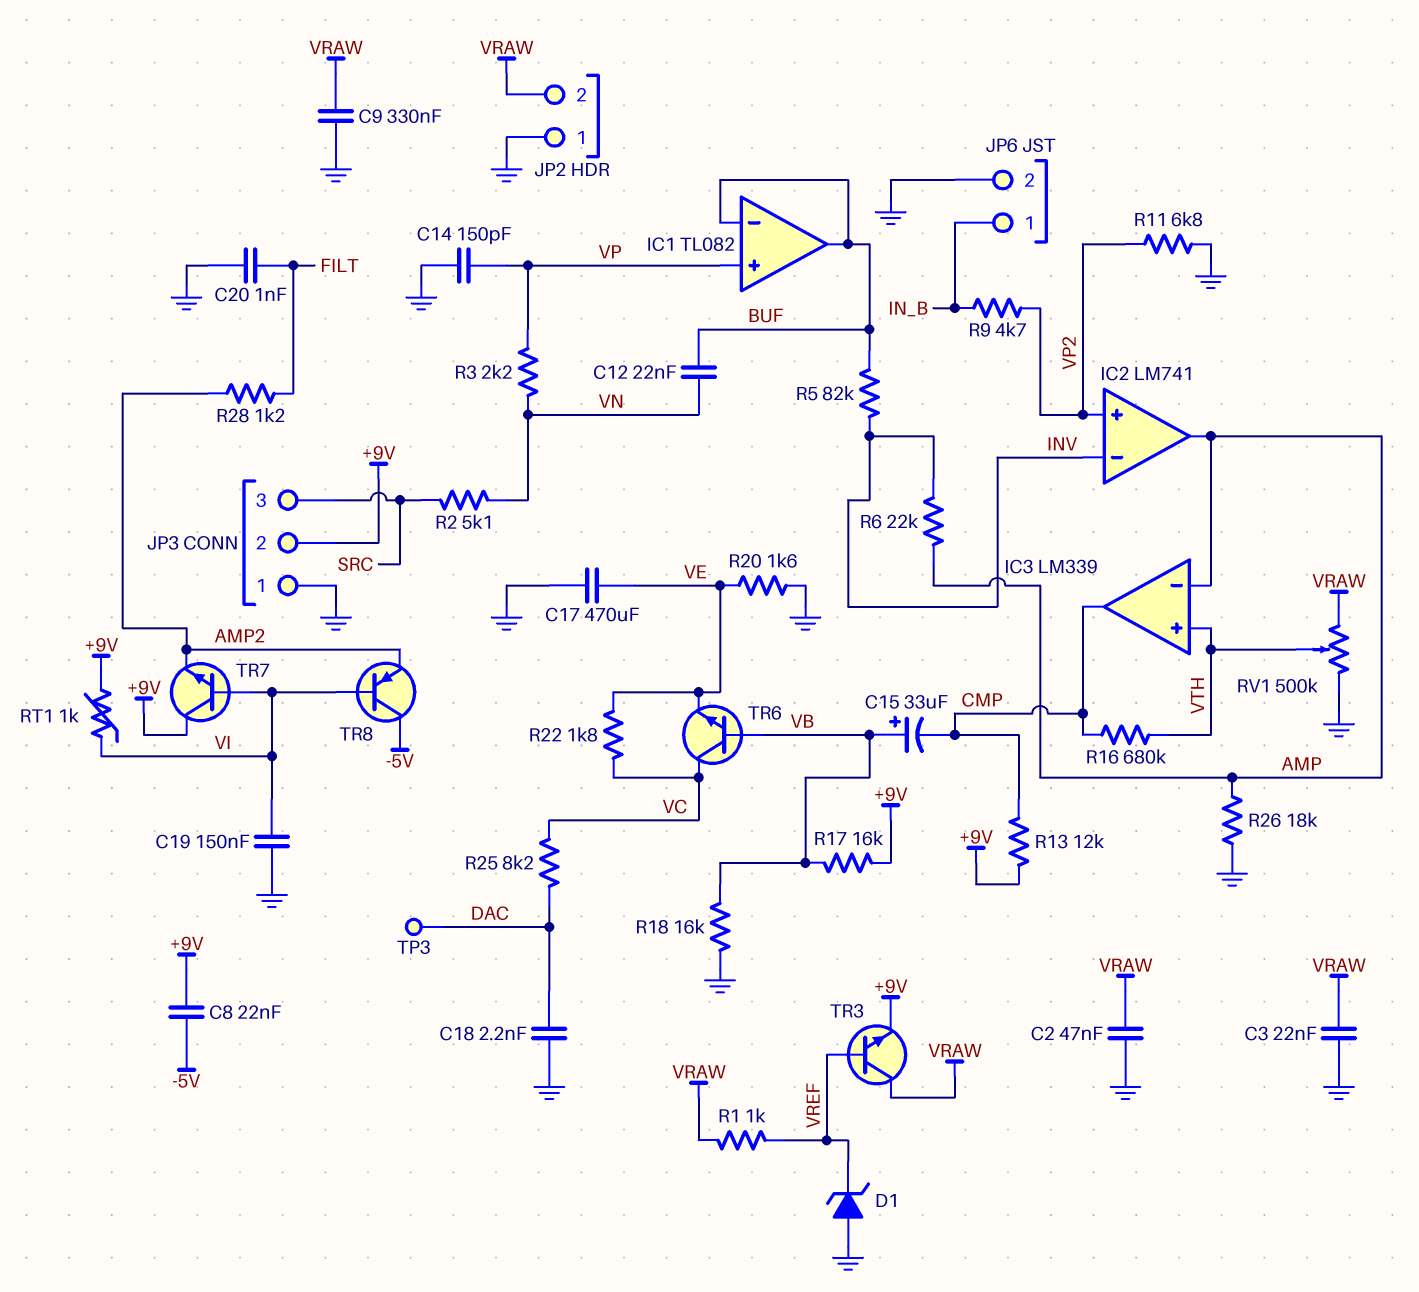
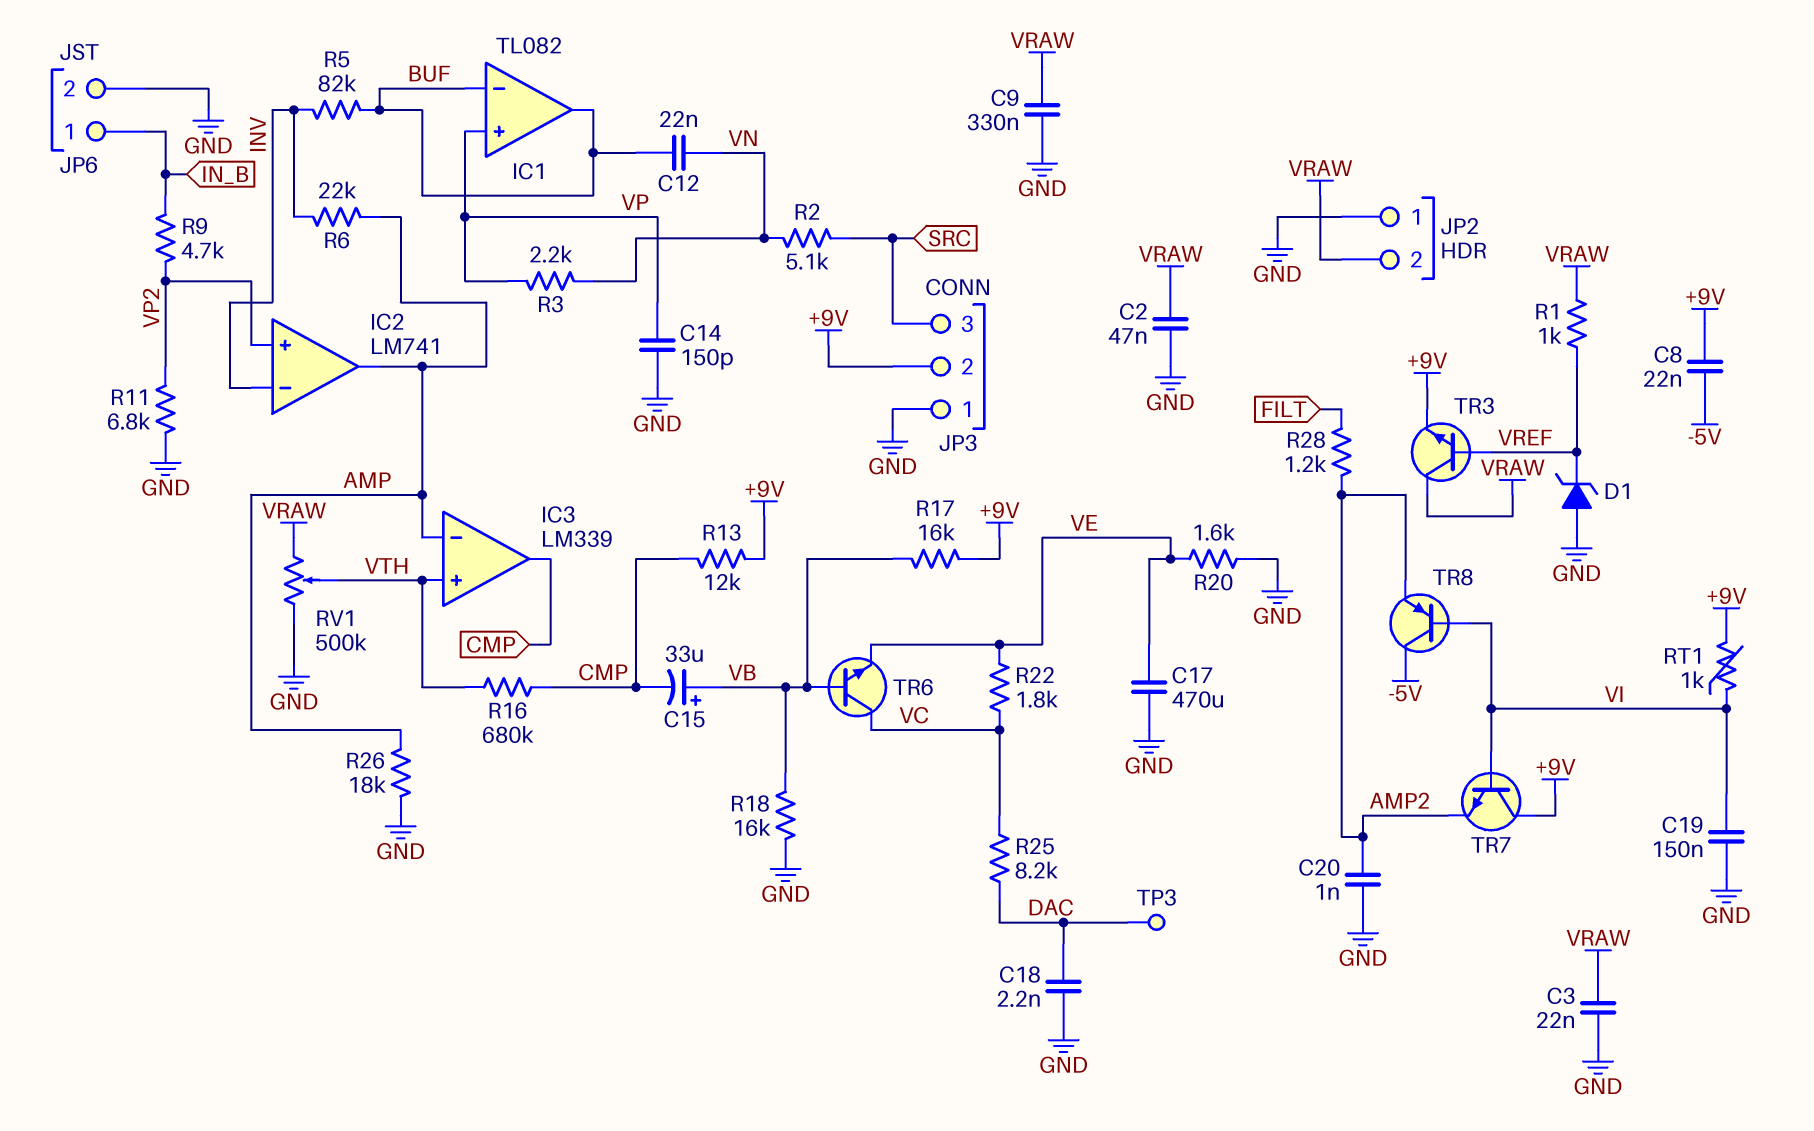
C20: 1nF (FILT, GND) -> 1nF (AMP2, GND)

